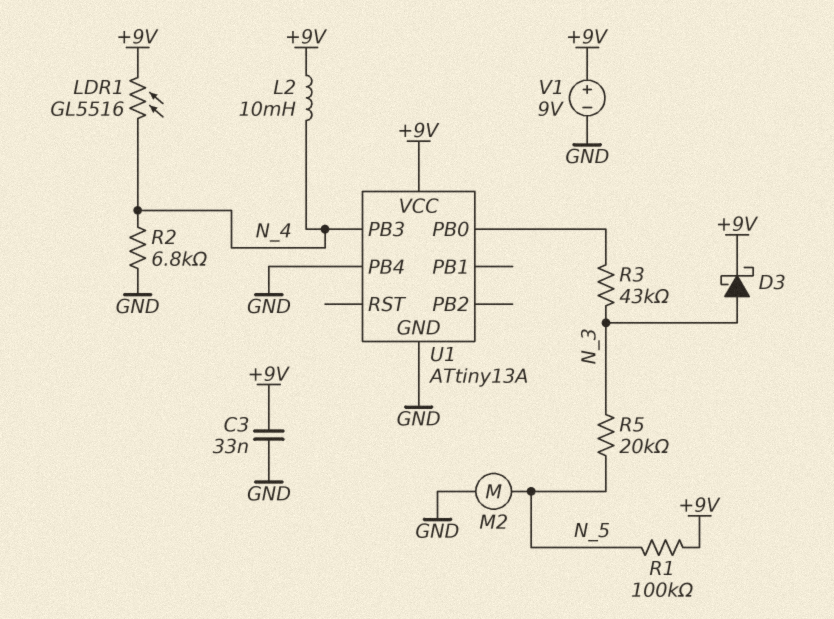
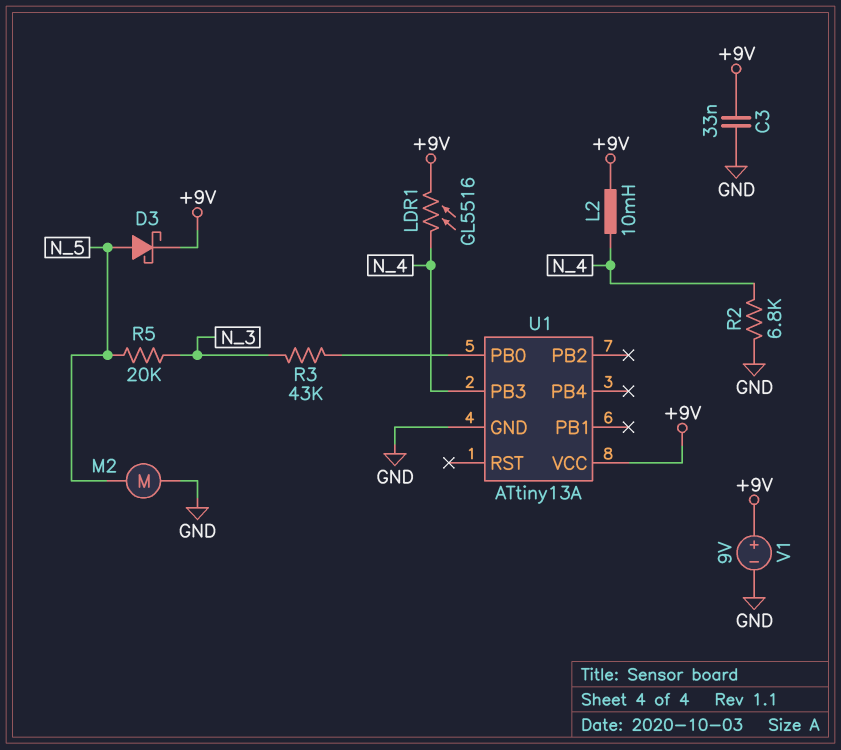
D3: schottky (A N_3, K +9V) -> schottky (A N_5, K +9V)
R1: 100k (+9V, N_5) -> none
U1 pin PB4: GND -> none

